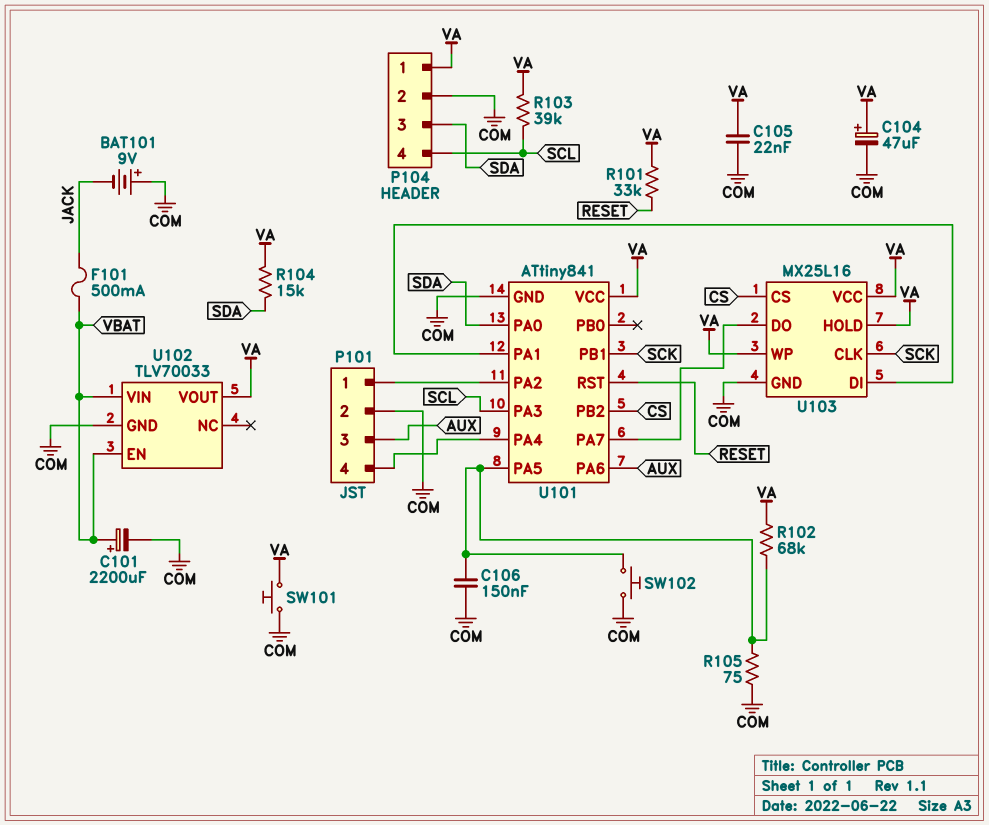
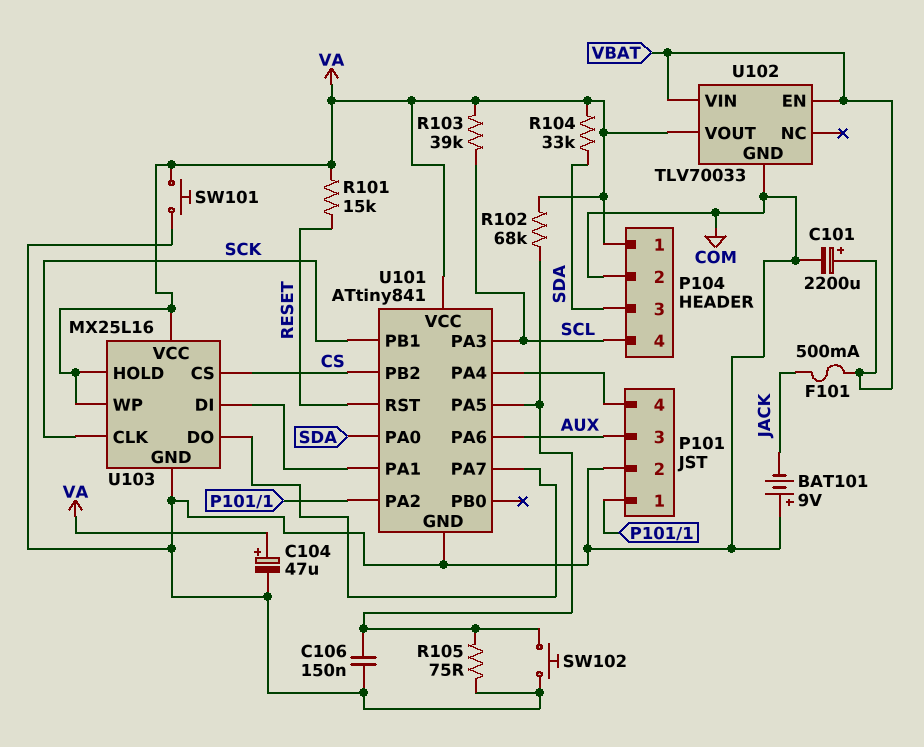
C105: 22nF (COM, VA) -> none
R101: 33k (RESET, VA) -> 15k (RESET, VA)
R104: 15k (SDA, VA) -> 33k (SDA, VA)

